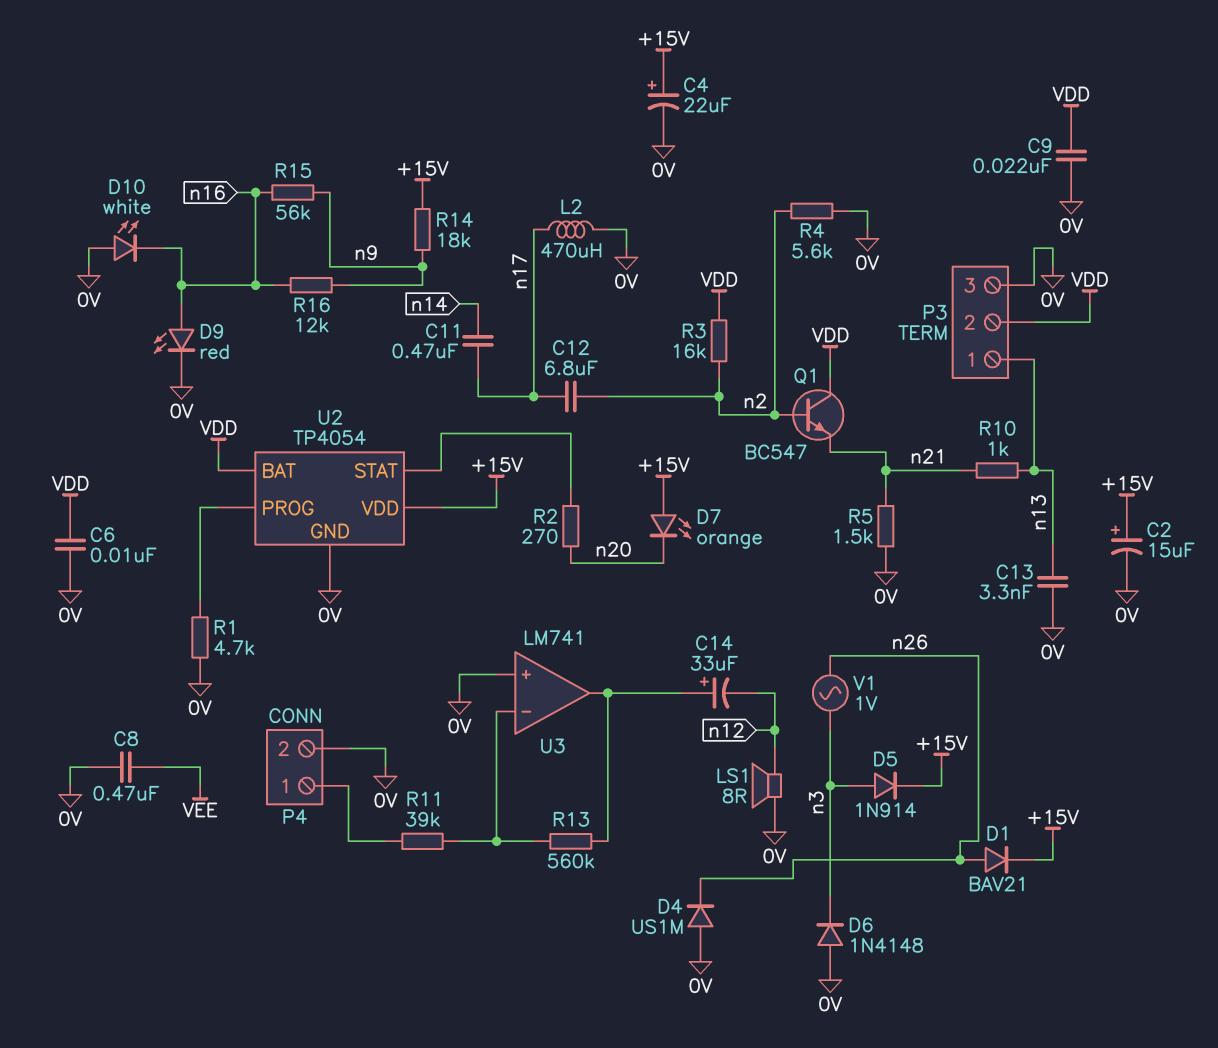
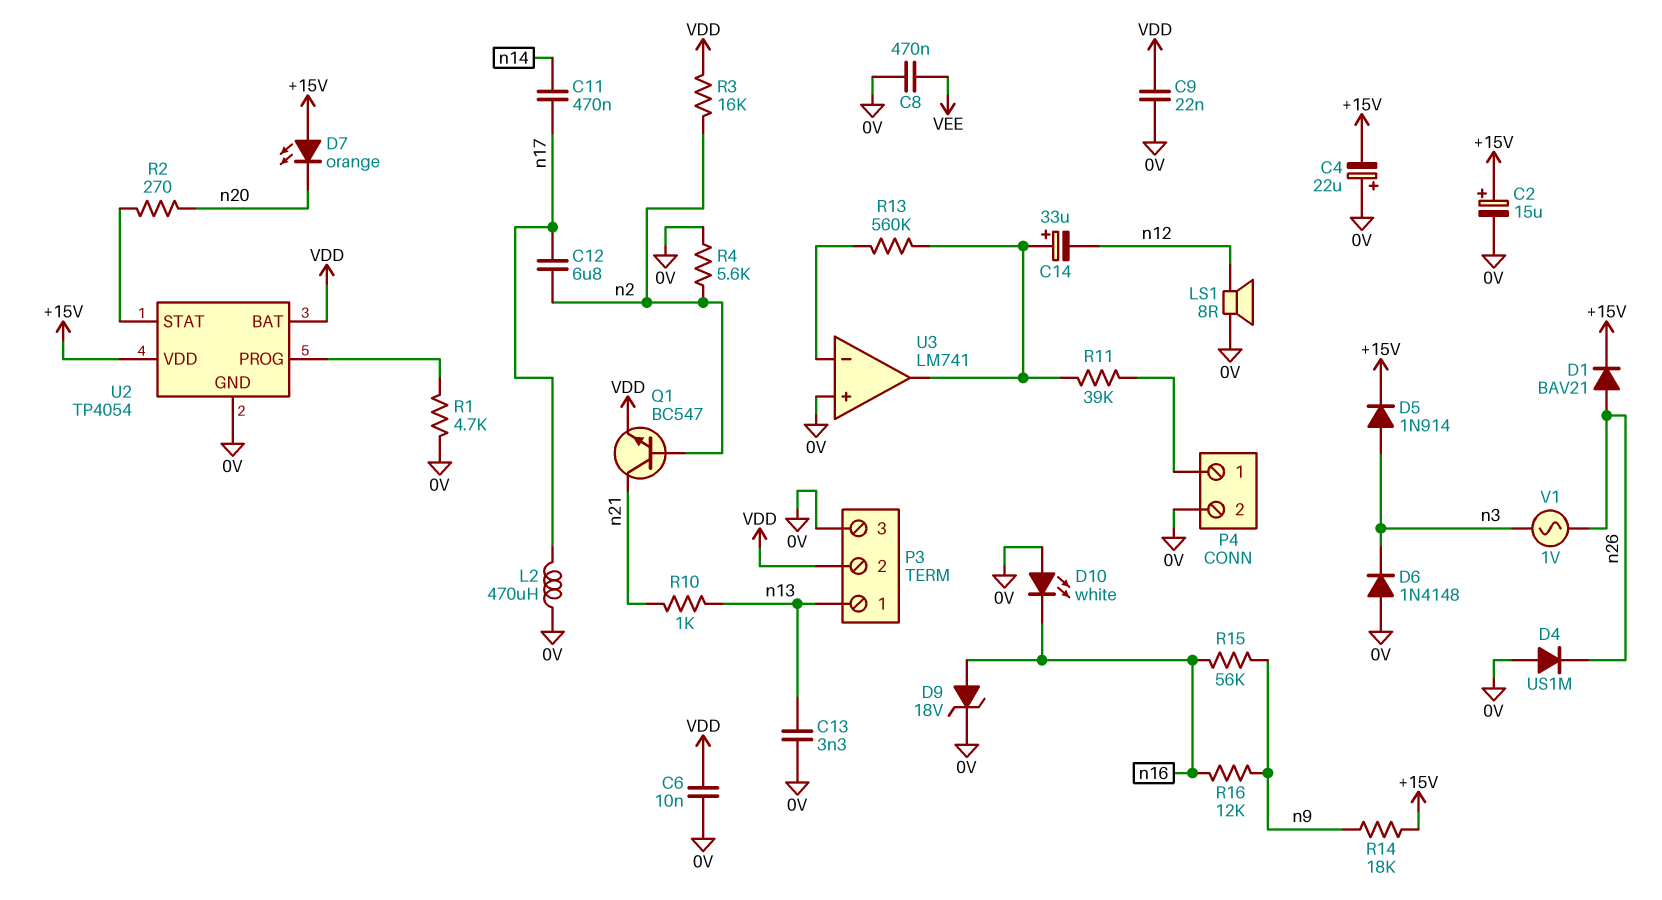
C4: 22uF (plus +15V, minus 0V) -> 22uF (plus 0V, minus +15V)
D9: LED red (A n16, K 0V) -> zener 18V (A n16, K 0V)
Q1: NPN BC547 (B n2, C VDD, E n21) -> NPN BC547 (B n2, C n21, E VDD)
R5: 1.5k (0V, n21) -> none
R11: 39k (P4/1, U3/in-) -> 39k (P4/1, U3/out)

